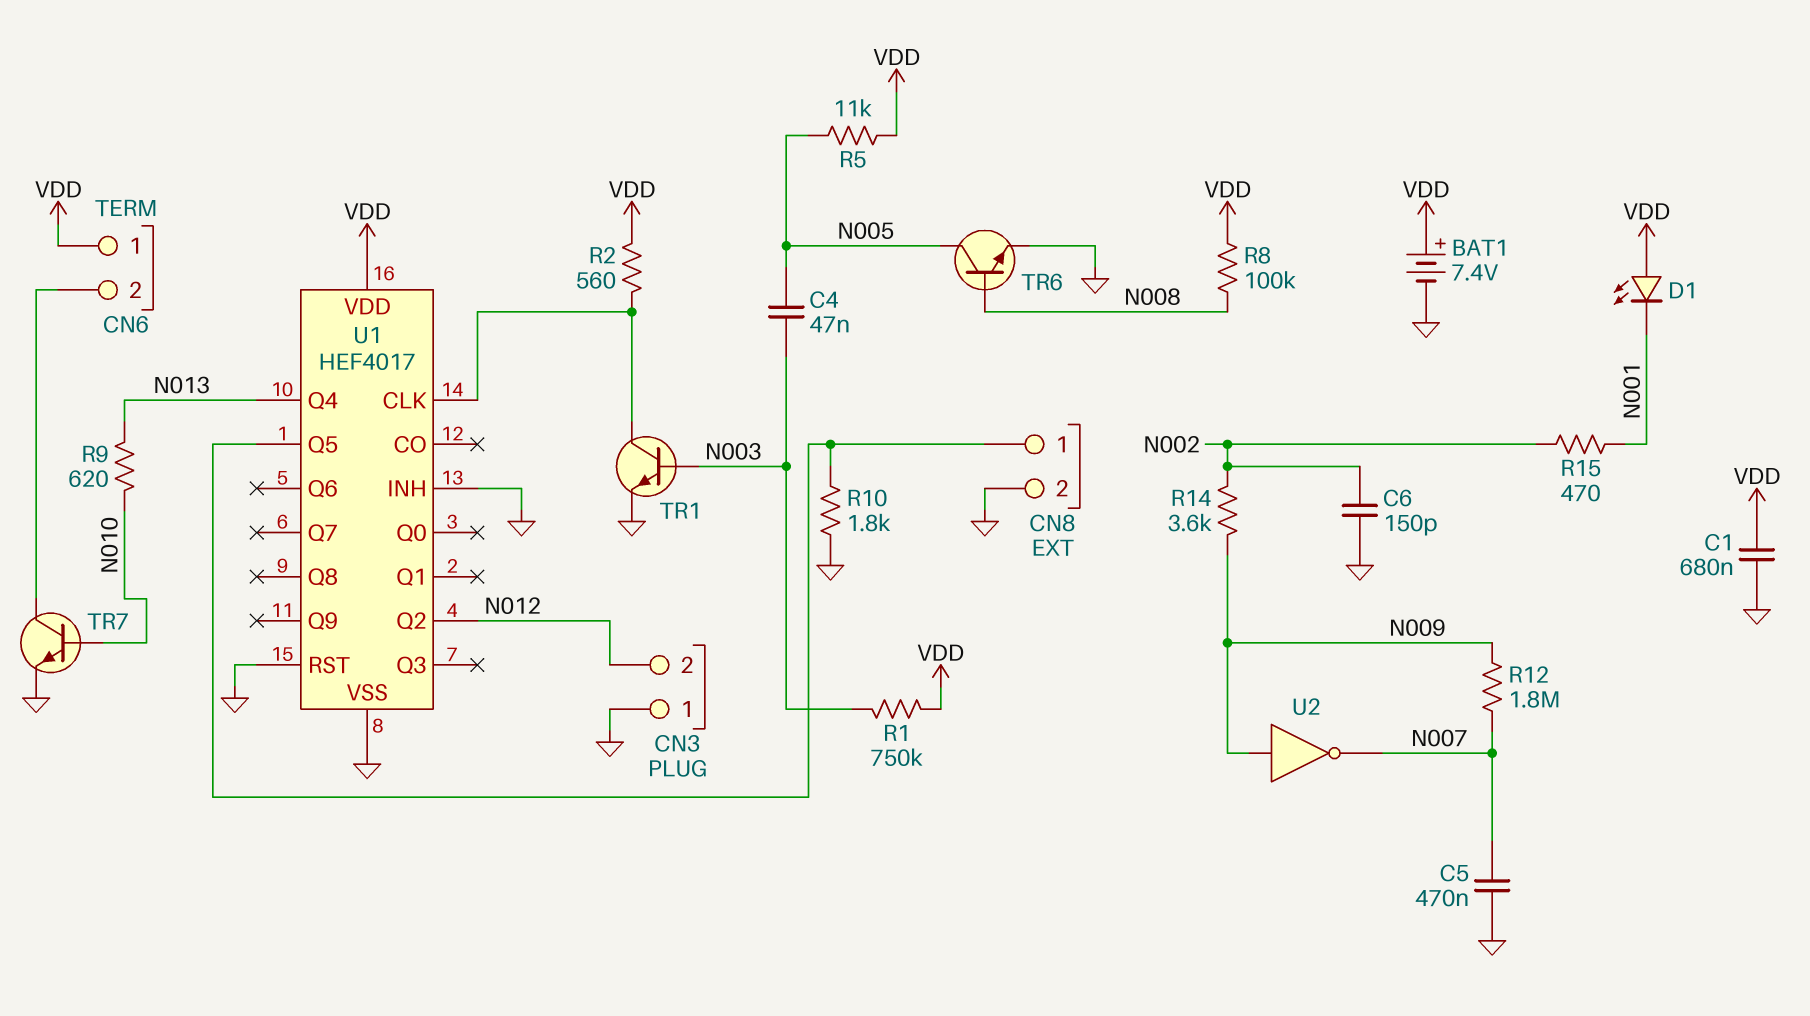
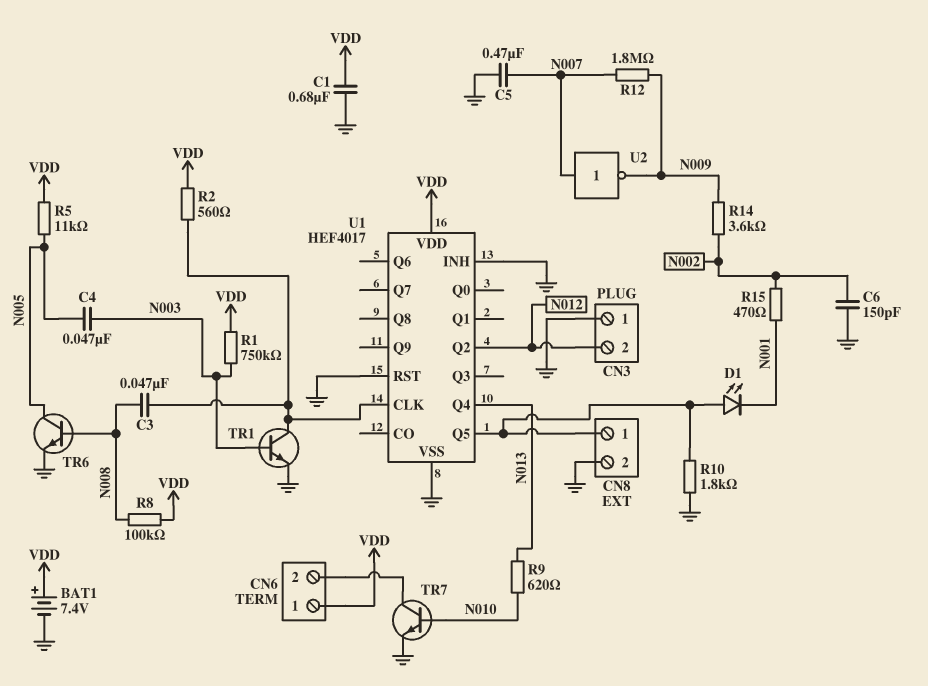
C3: none -> 47nF (N008, U1/CLK)
D1: LED (A VDD, K N001) -> LED (A CN8/1, K N001)
U2: NOT (in N009, out N007) -> NOT (in N007, out N009)

